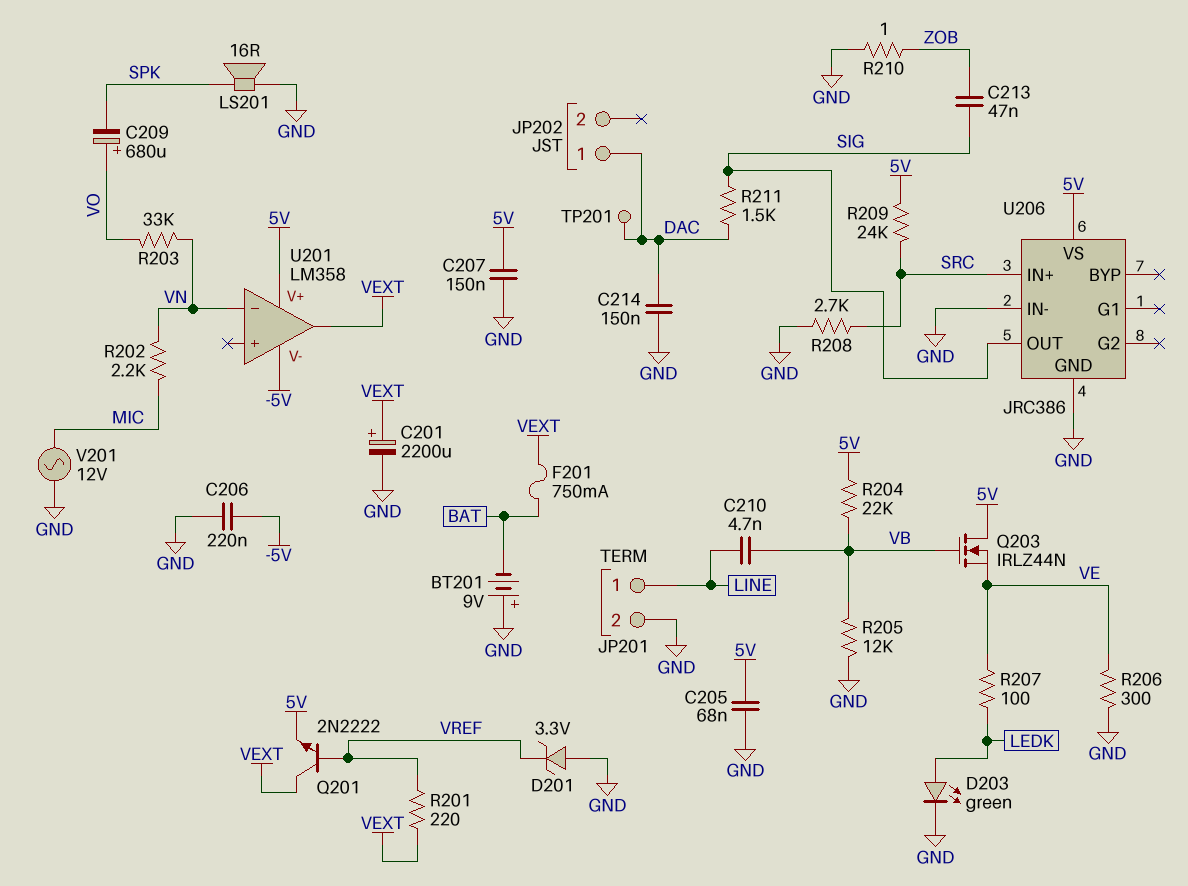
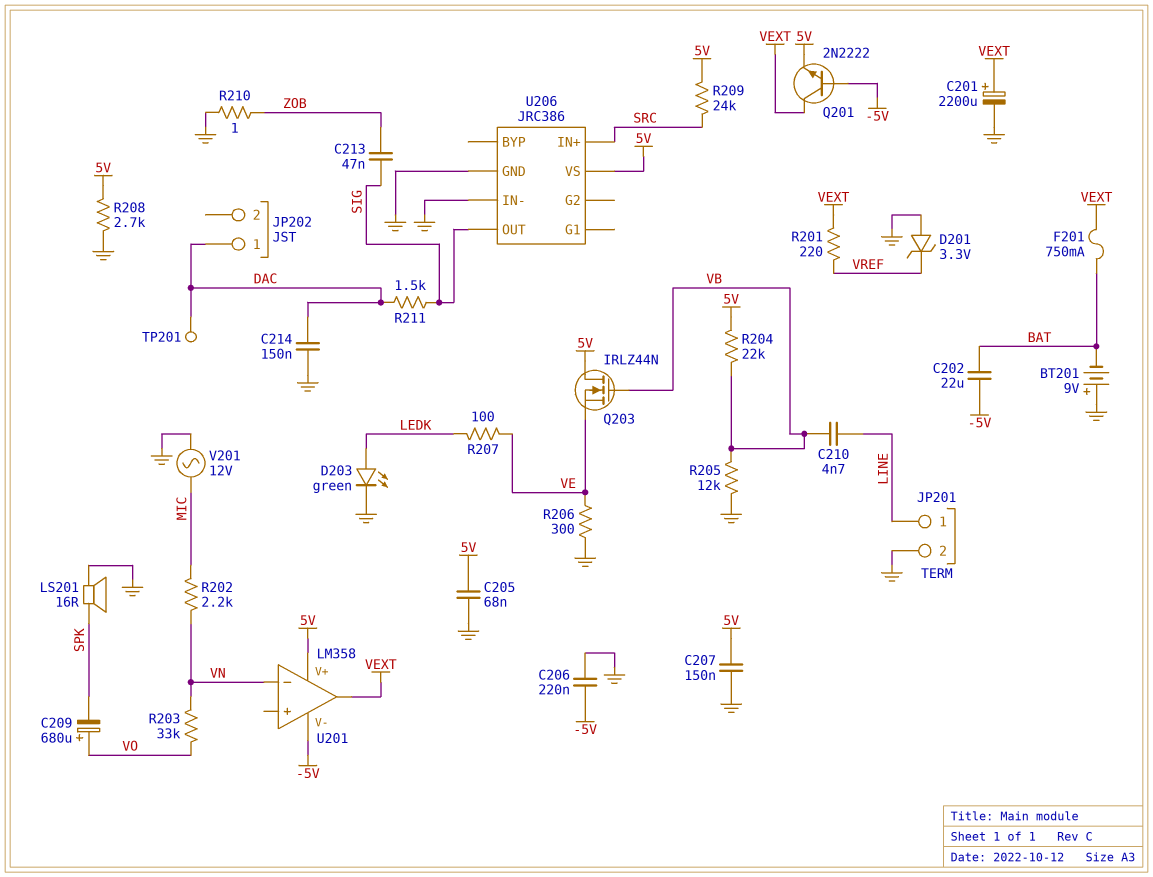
C202: none -> 22uF (-5V, BAT)
Q201: NPN 2N2222 (B VREF, C VEXT, E 5V) -> NPN 2N2222 (B -5V, C VEXT, E 5V)
R208: 2.7k (GND, SRC) -> 2.7k (5V, GND)

